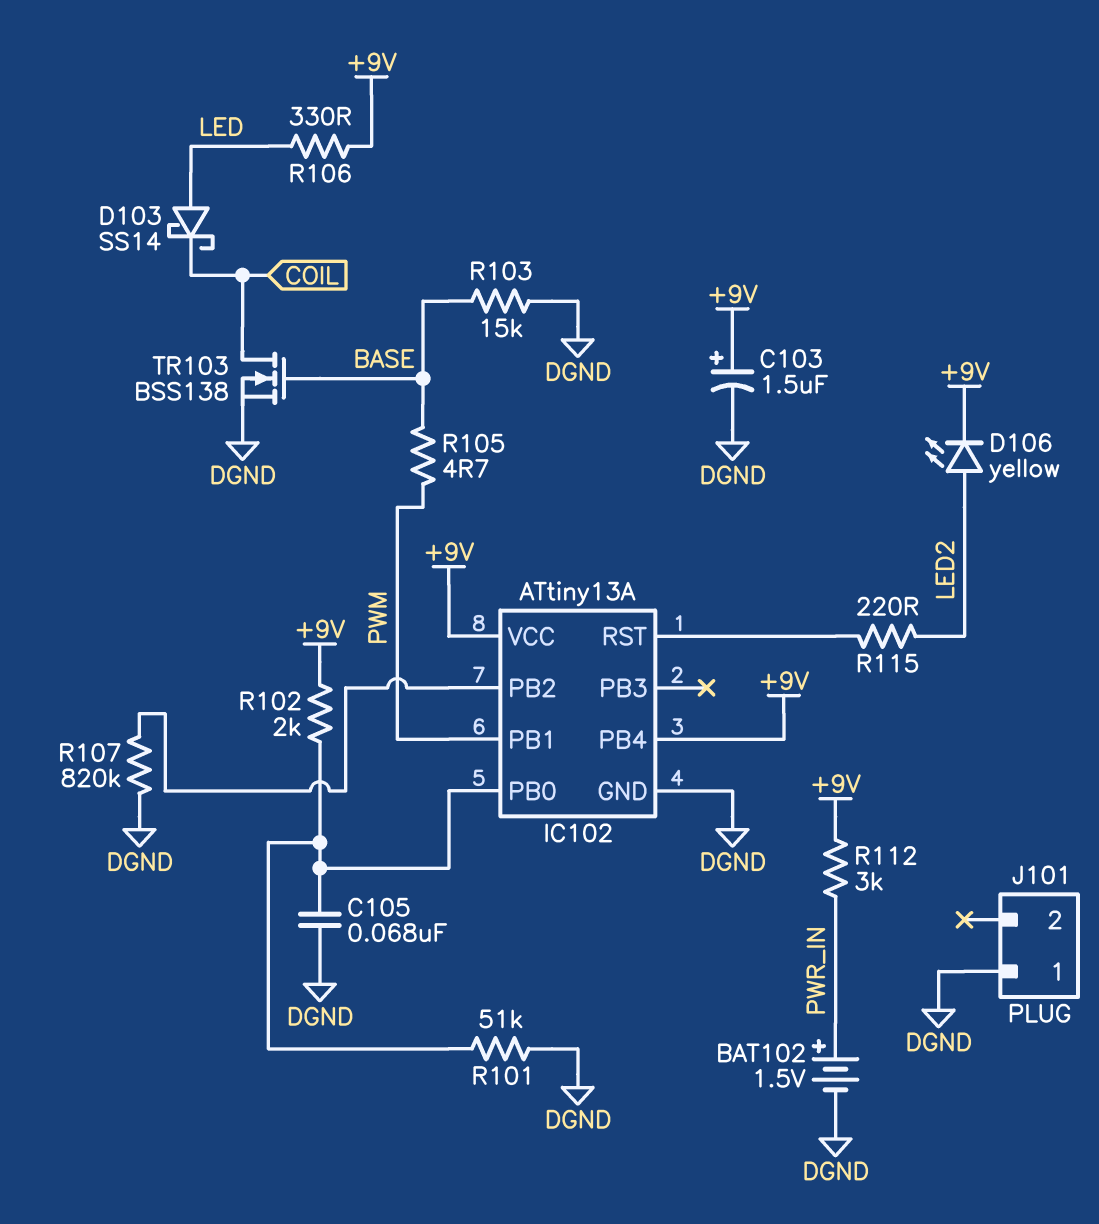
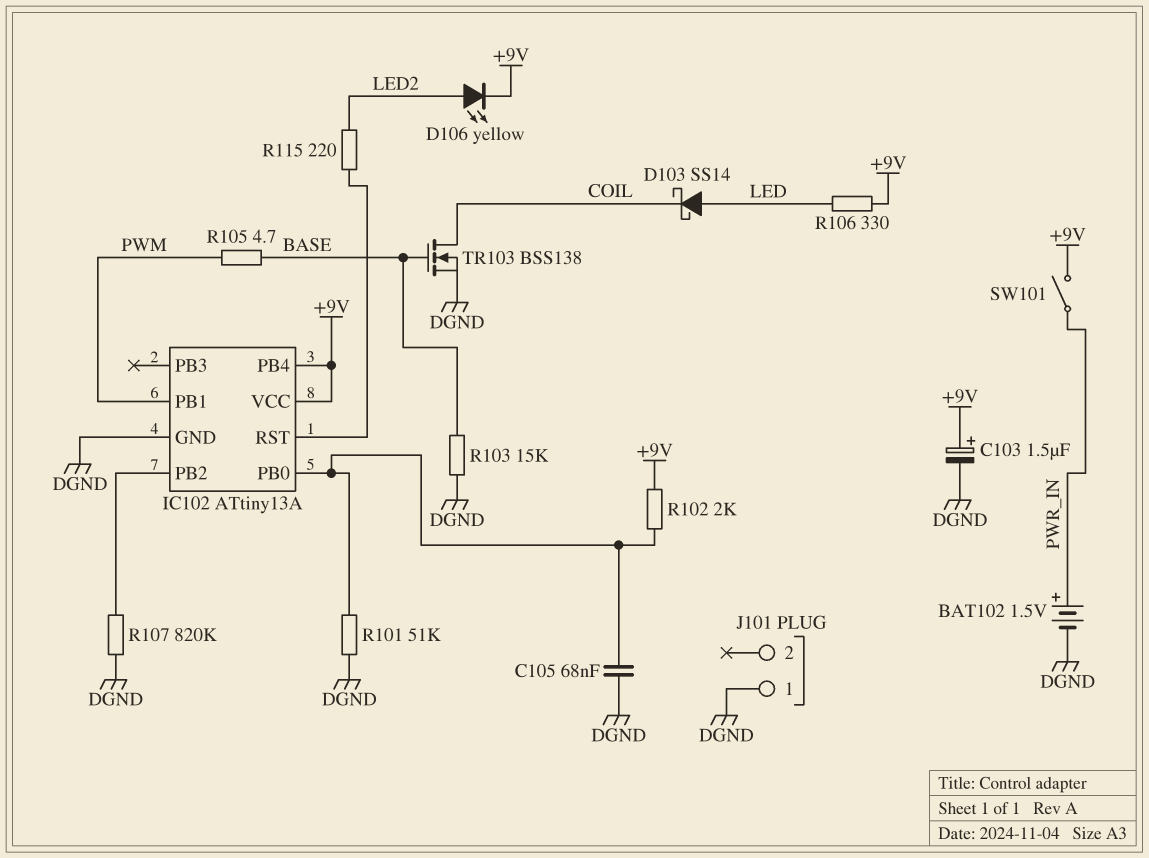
R112: 3k (+9V, PWR_IN) -> none
SW101: none -> switch (+9V, PWR_IN)

